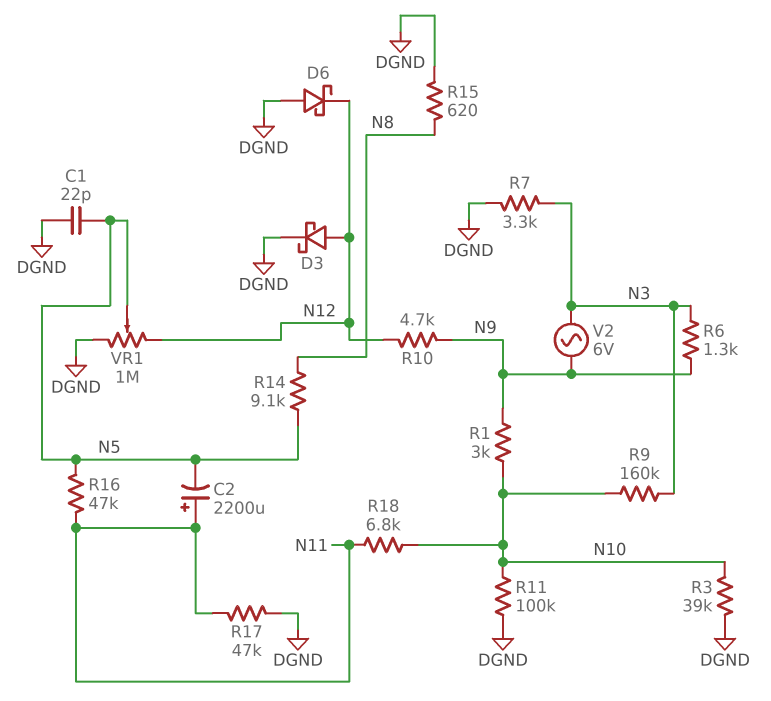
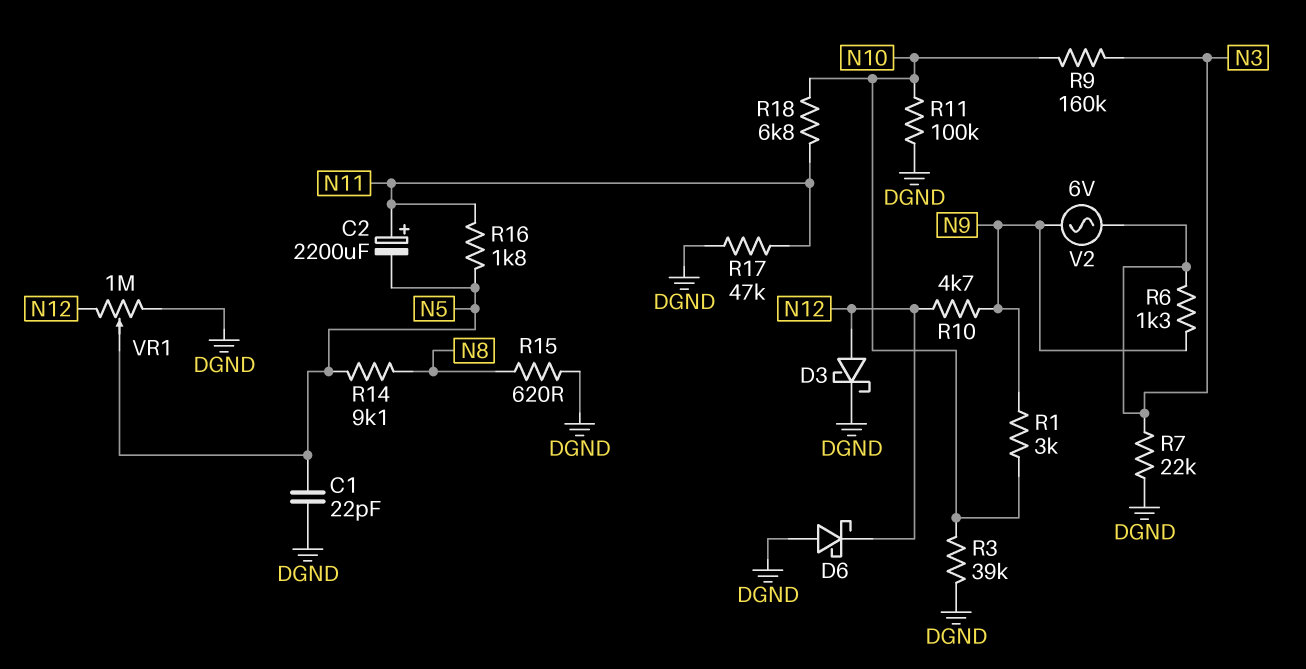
R7: 3.3k (DGND, N3) -> 22k (DGND, N3)
R16: 47k (N5, N11) -> 1.8k (N5, N11)

